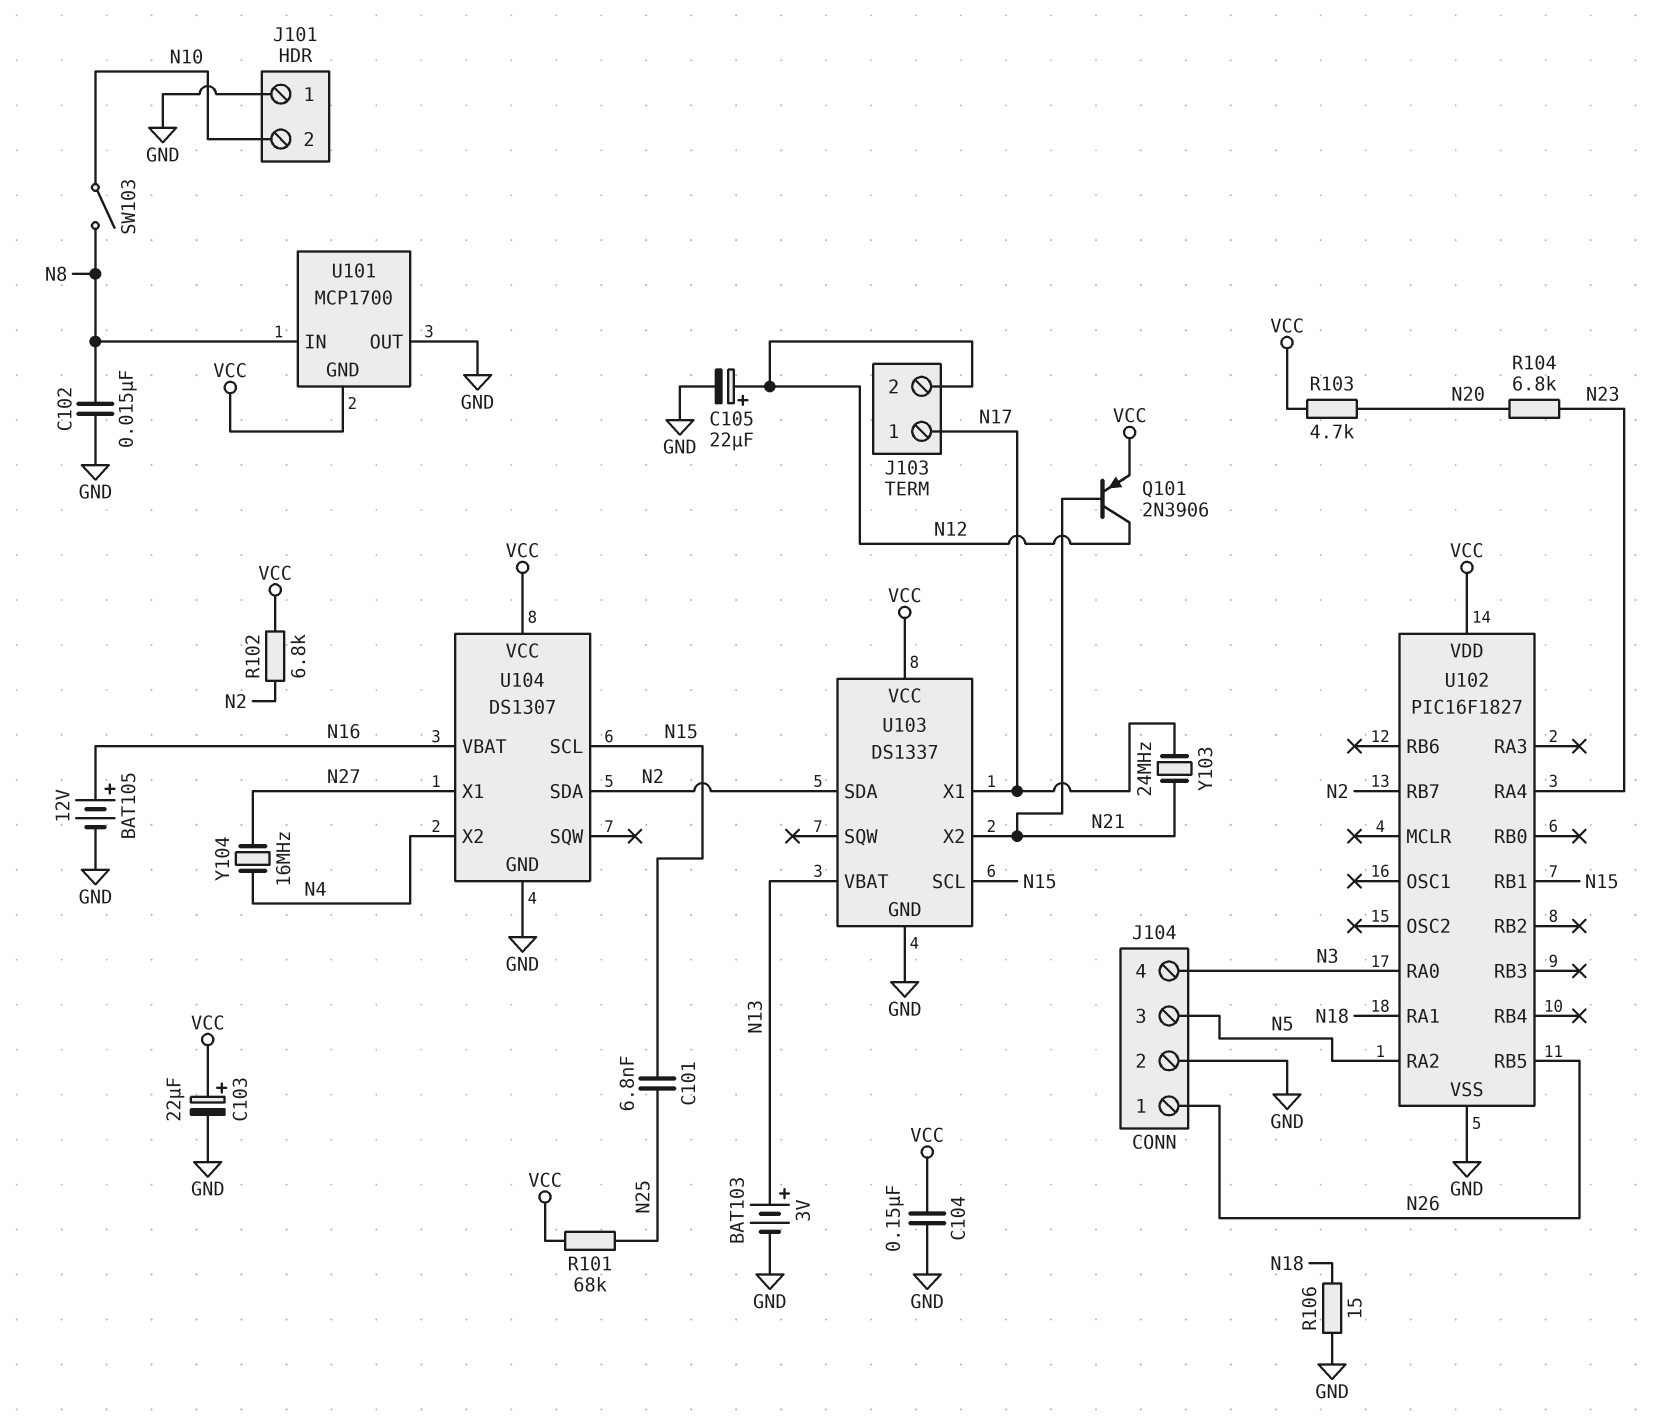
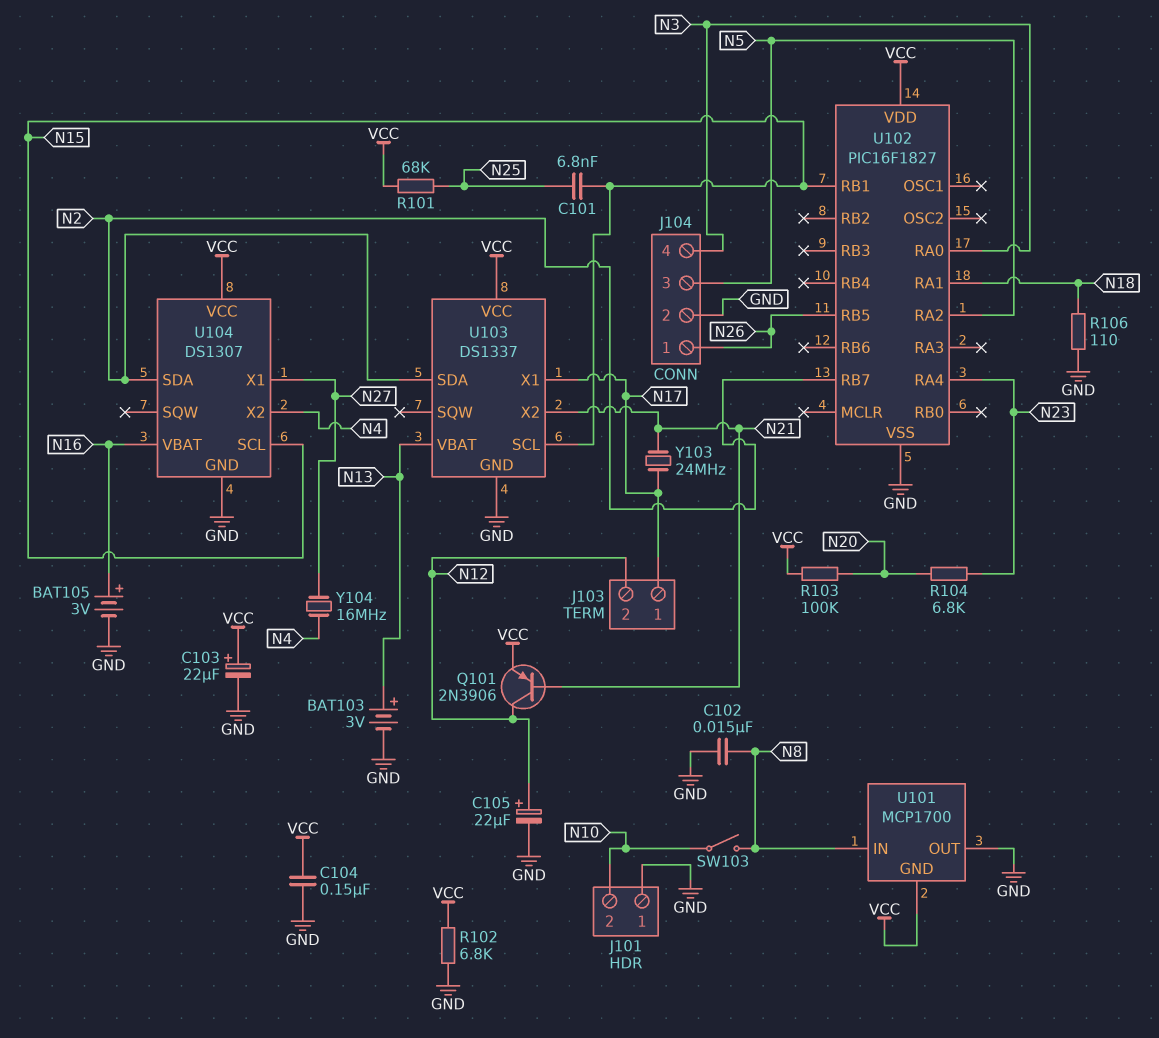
BAT105: 12V (plus N16, minus GND) -> 3V (plus N16, minus GND)
R102: 6.8k (N2, VCC) -> 6.8k (GND, VCC)
R103: 4.7k (N20, VCC) -> 100k (N20, VCC)
R106: 15 (GND, N18) -> 110 (GND, N18)

